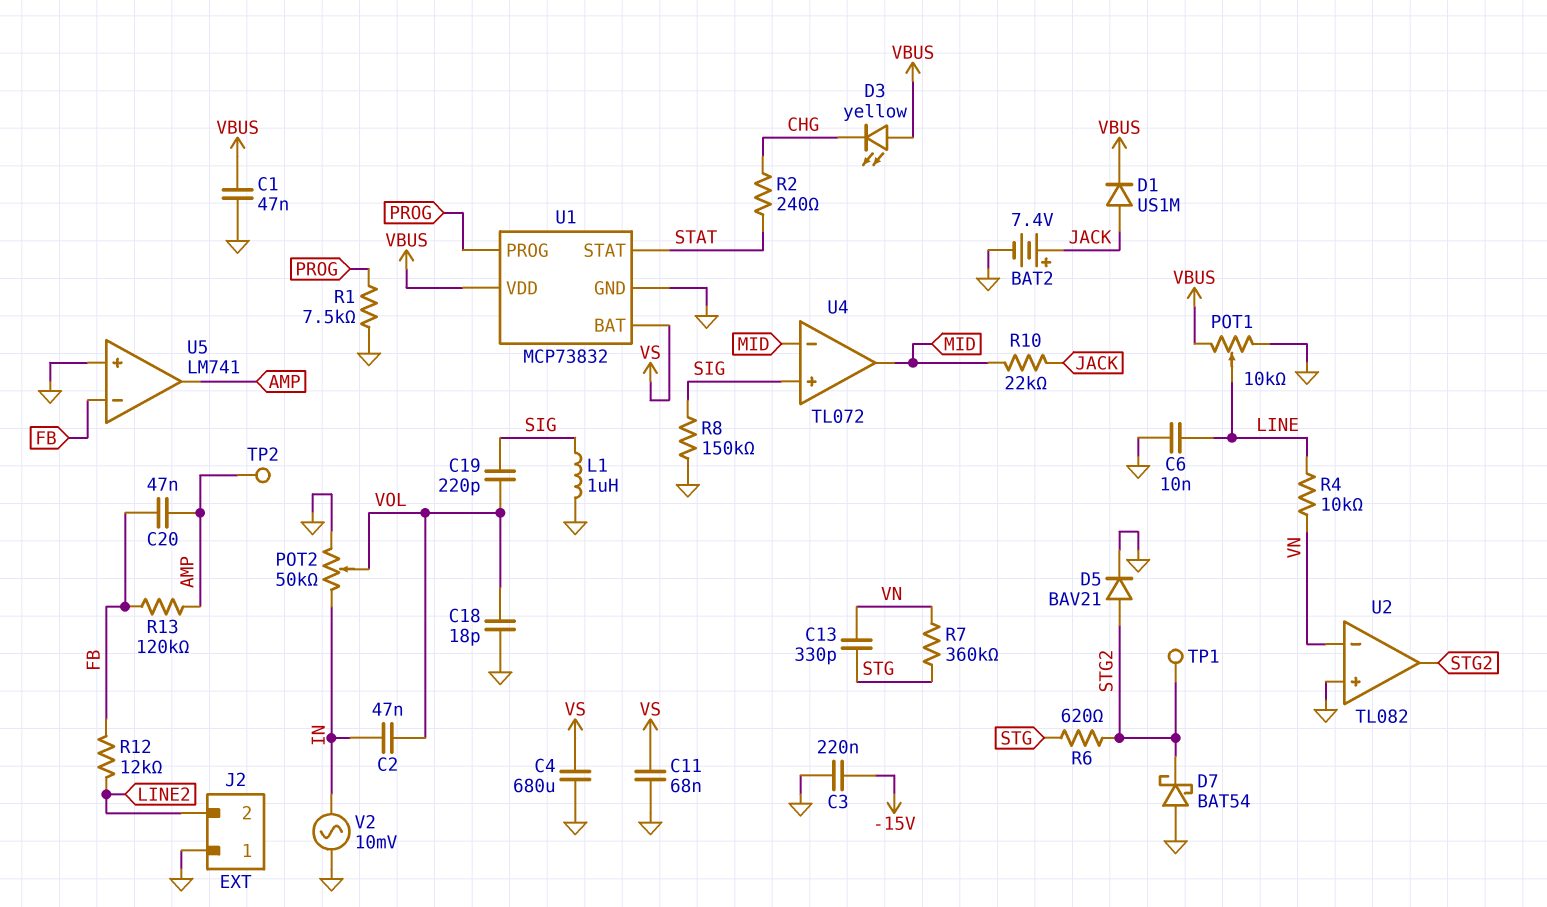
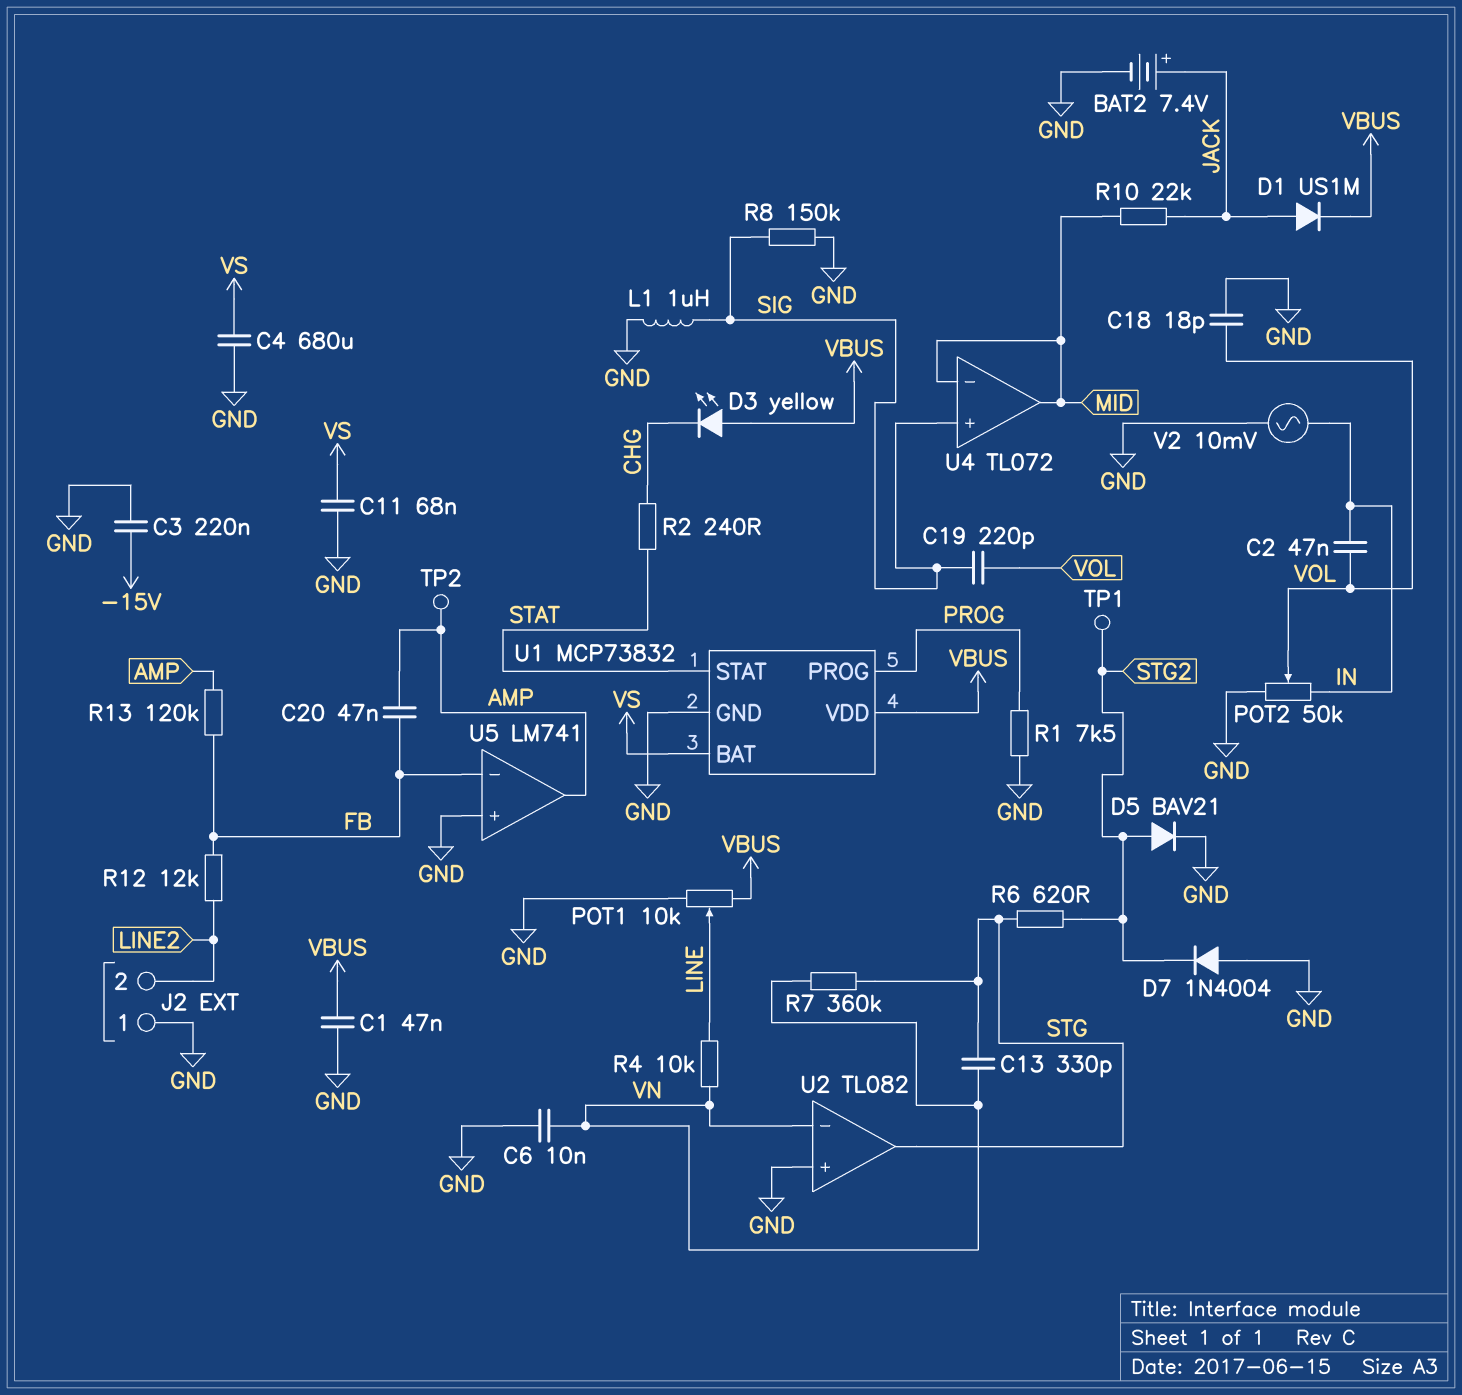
C6: 10nF (GND, LINE) -> 10nF (GND, VN)
D7: schottky BAT54 (A GND, K STG2) -> diode 1N4004 (A GND, K STG2)
U2 pin out: STG2 -> STG

